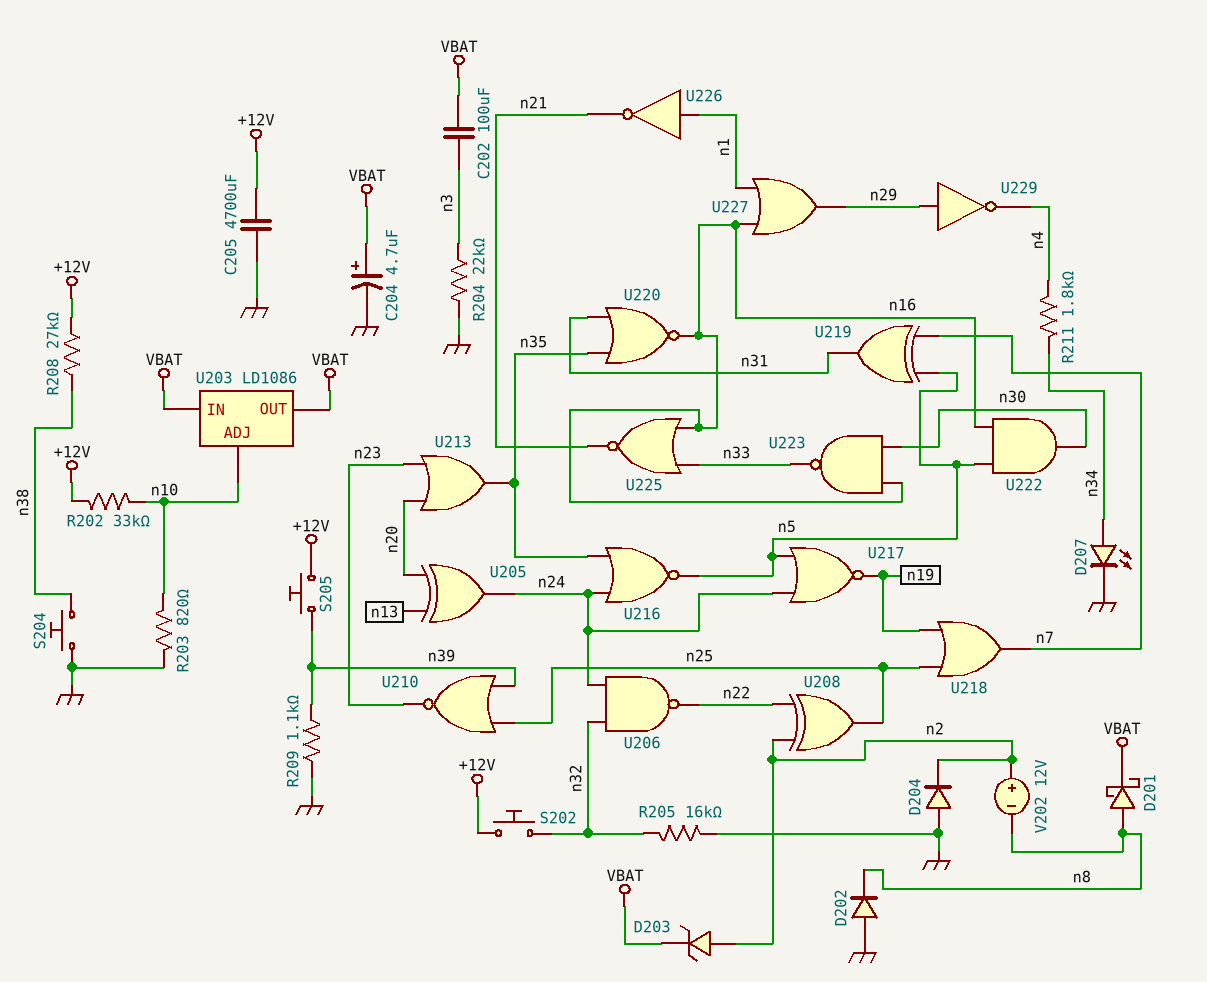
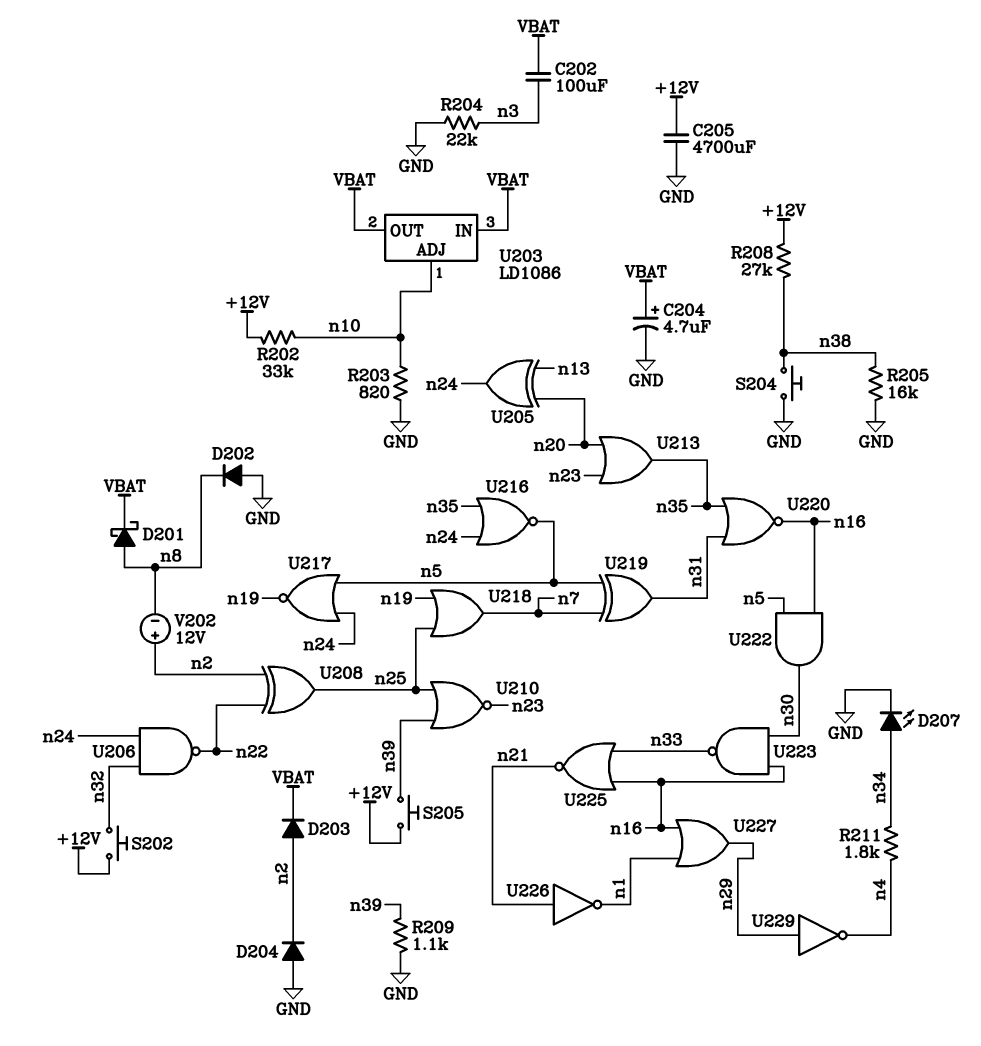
D203: zener (A n2, K VBAT) -> diode (A n2, K VBAT)
R205: 16k (GND, n32) -> 16k (GND, n38)
U226: NOT (in n1, out n21) -> NOT (in n21, out n1)

